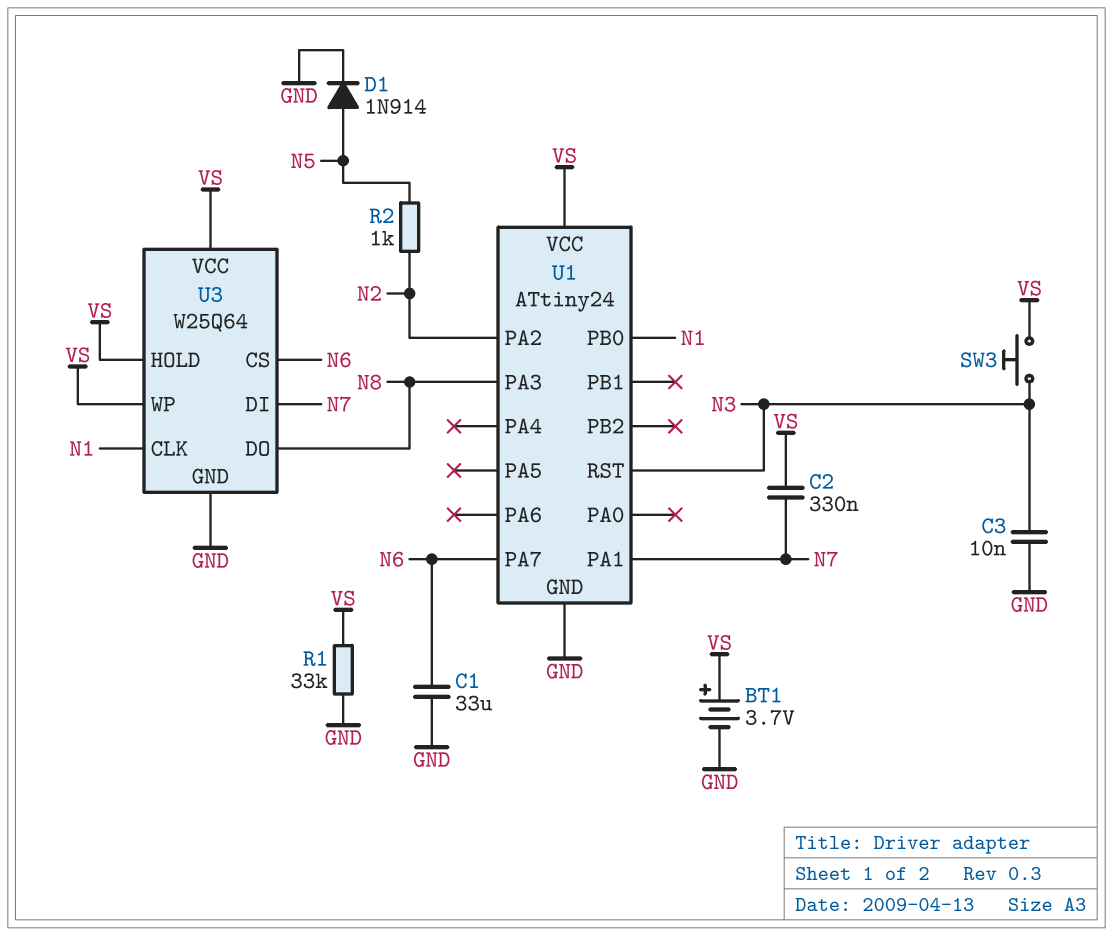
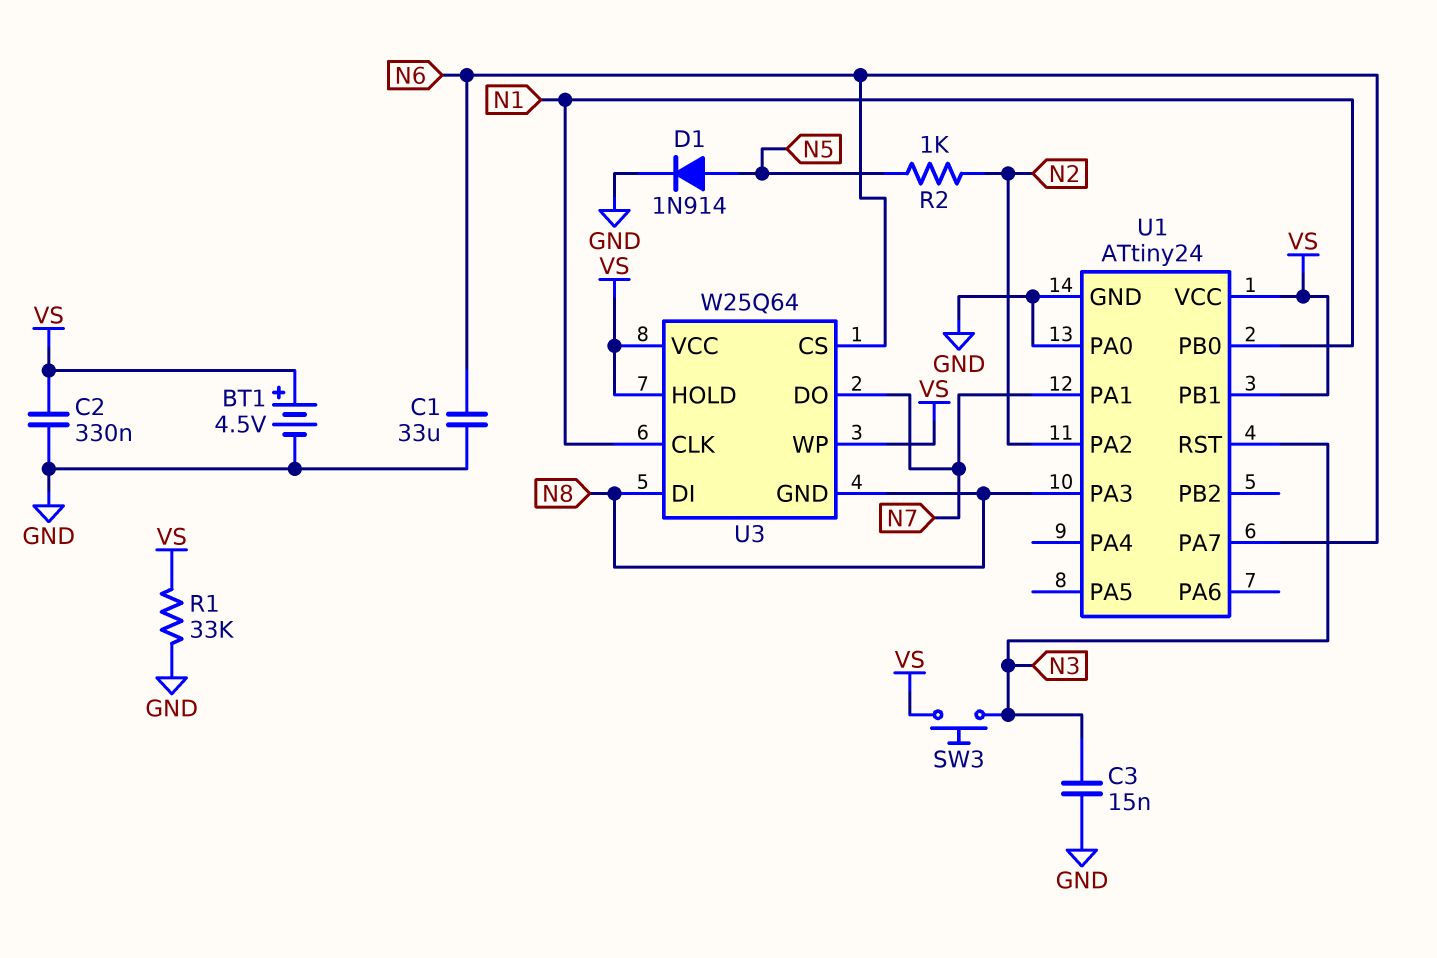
BT1: 3.7V (plus VS, minus GND) -> 4.5V (plus VS, minus GND)
C2: 330nF (N7, VS) -> 330nF (GND, VS)
C3: 10nF (GND, N3) -> 15nF (GND, N3)
U1 pin PA0: none -> GND
U1 pin PB1: none -> VS
U3 pin DI: N7 -> N8
U3 pin DO: N8 -> N7
U3 pin GND: GND -> N8

